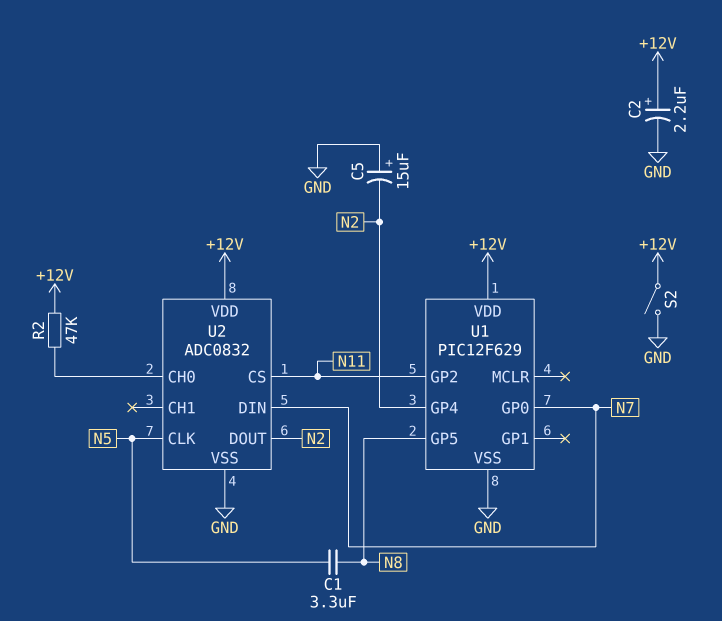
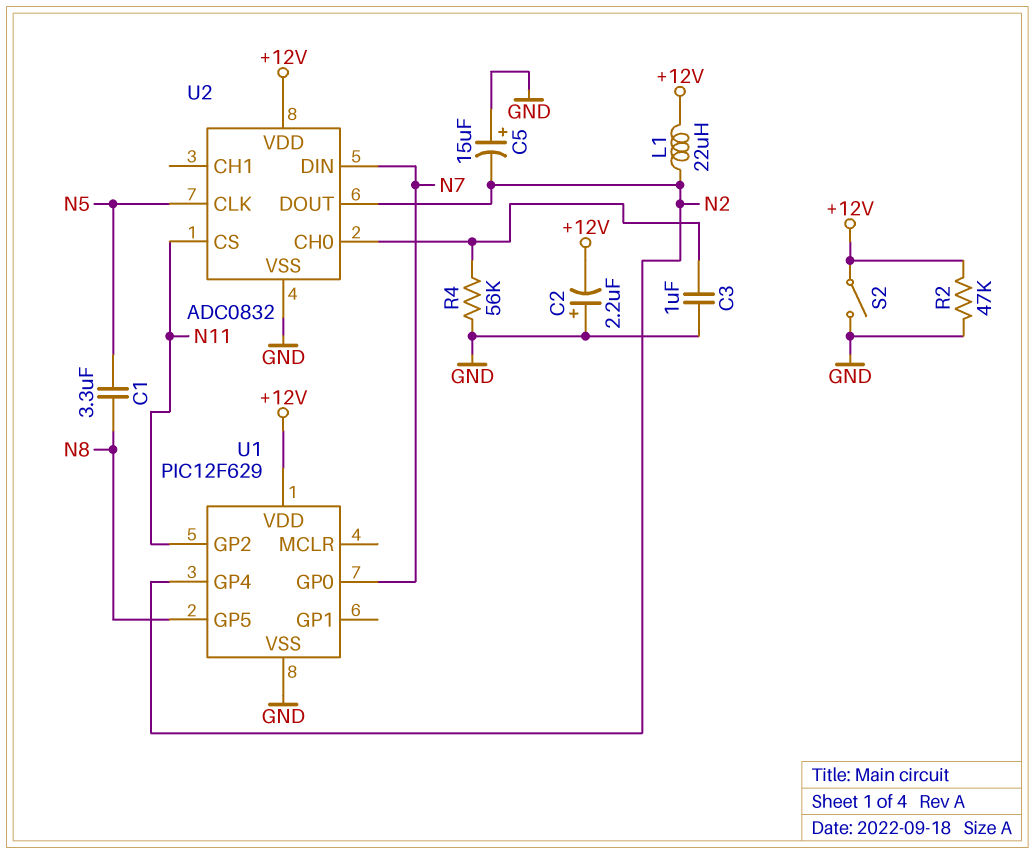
C2: 2.2uF (plus +12V, minus GND) -> 2.2uF (plus GND, minus +12V)
C3: none -> 1uF (GND, U2/CH0)
L1: none -> 22uH (+12V, N2)
R2: 47k (+12V, U2/CH0) -> 47k (+12V, GND)
R4: none -> 56k (GND, U2/CH0)

